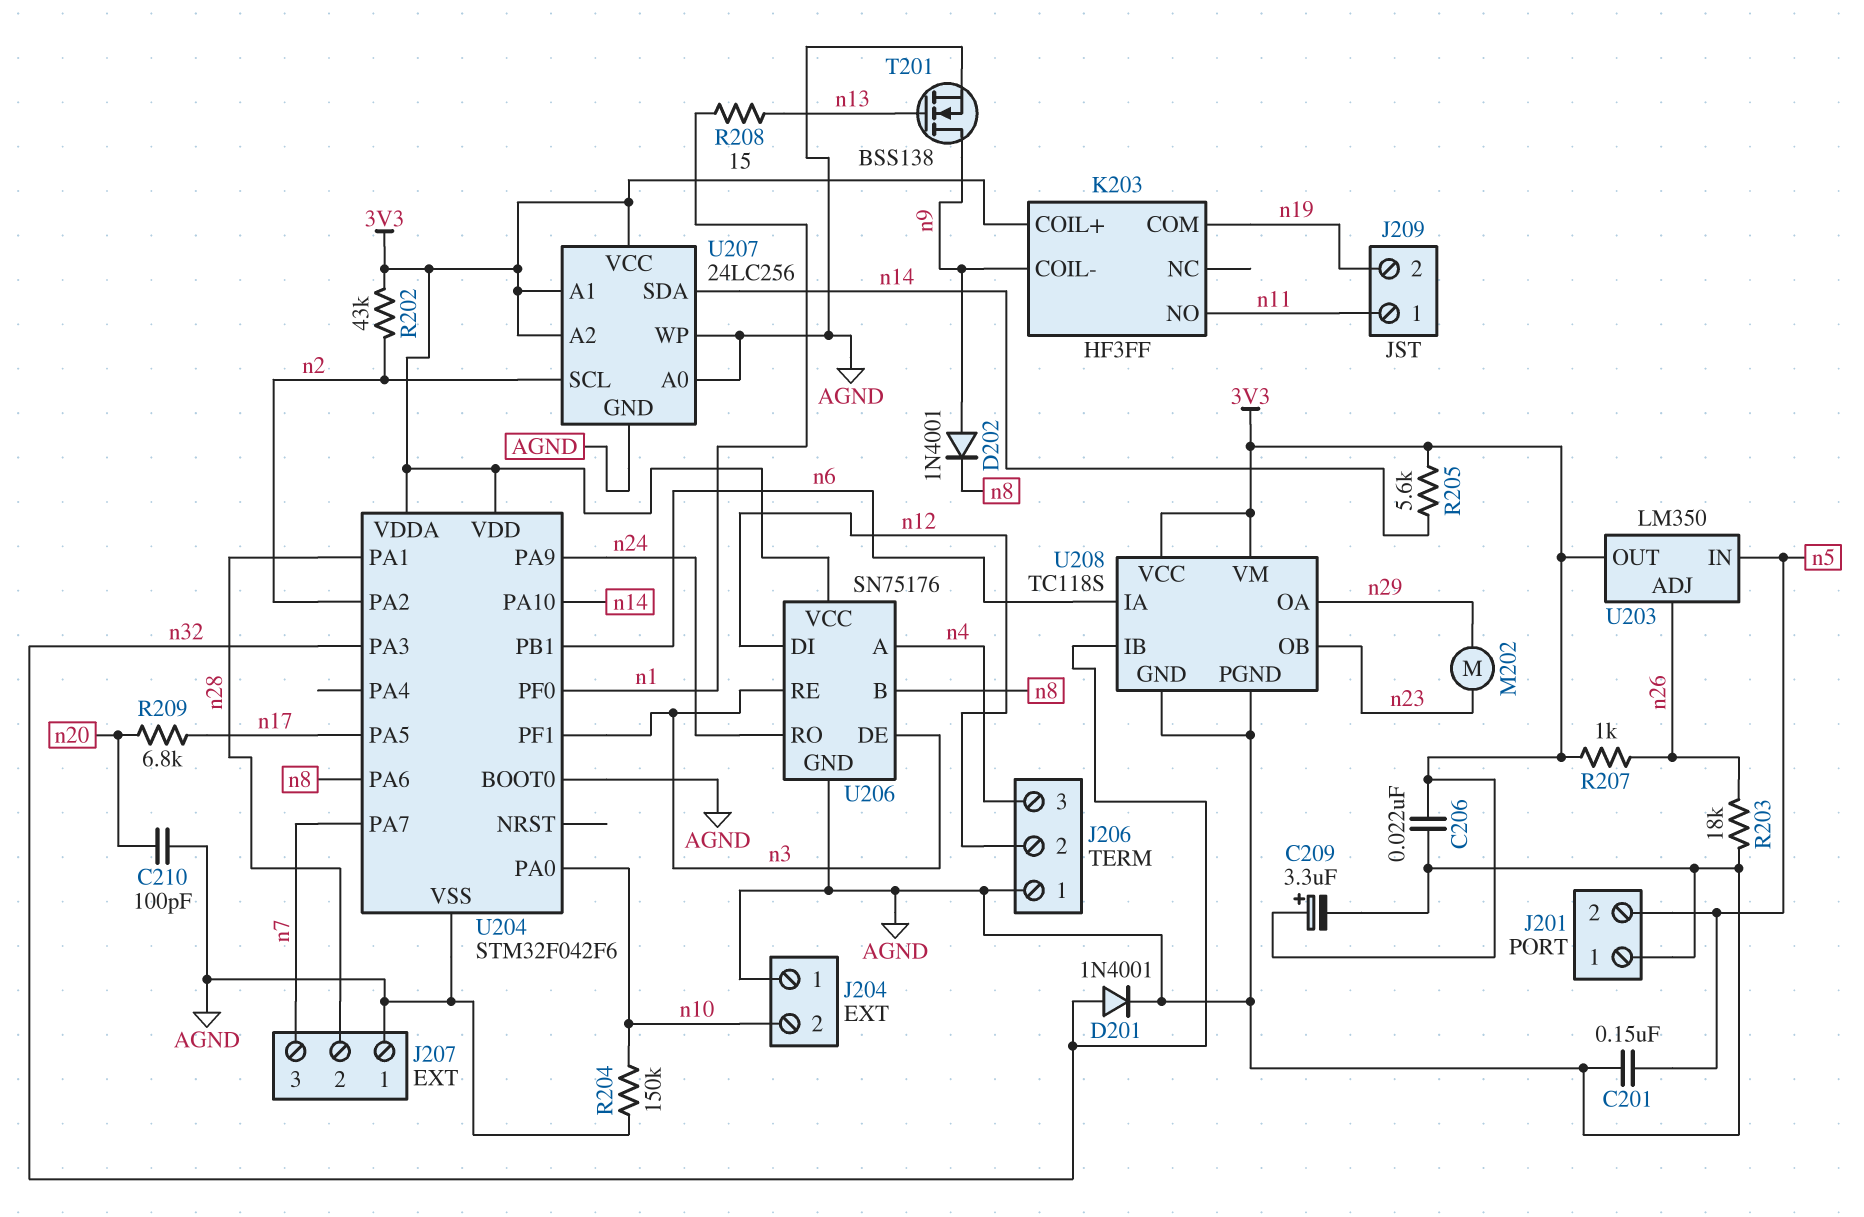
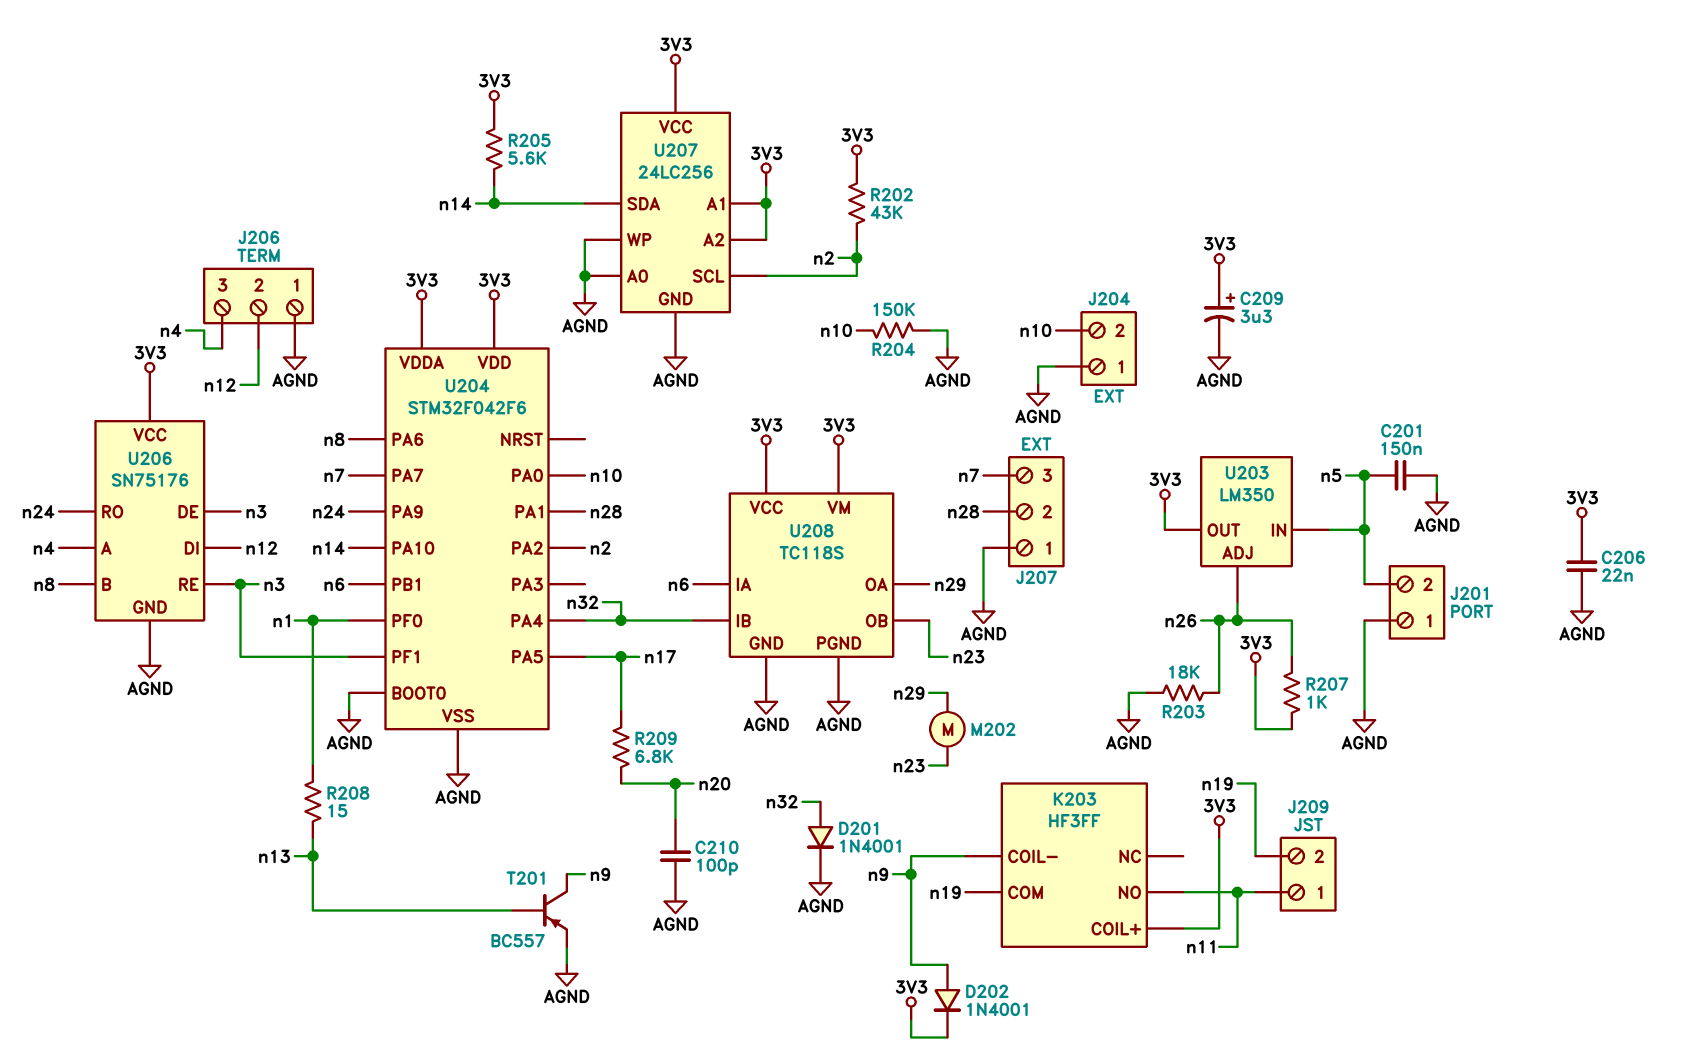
D202: diode 1N4001 (A n9, K n8) -> diode 1N4001 (A n9, K 3V3)
T201: NMOS BSS138 (G n13, D n9, S AGND) -> PNP BC557 (B n13, C n9, E AGND)
U204 pin PA3: n32 -> none
U204 pin PA4: none -> n32

